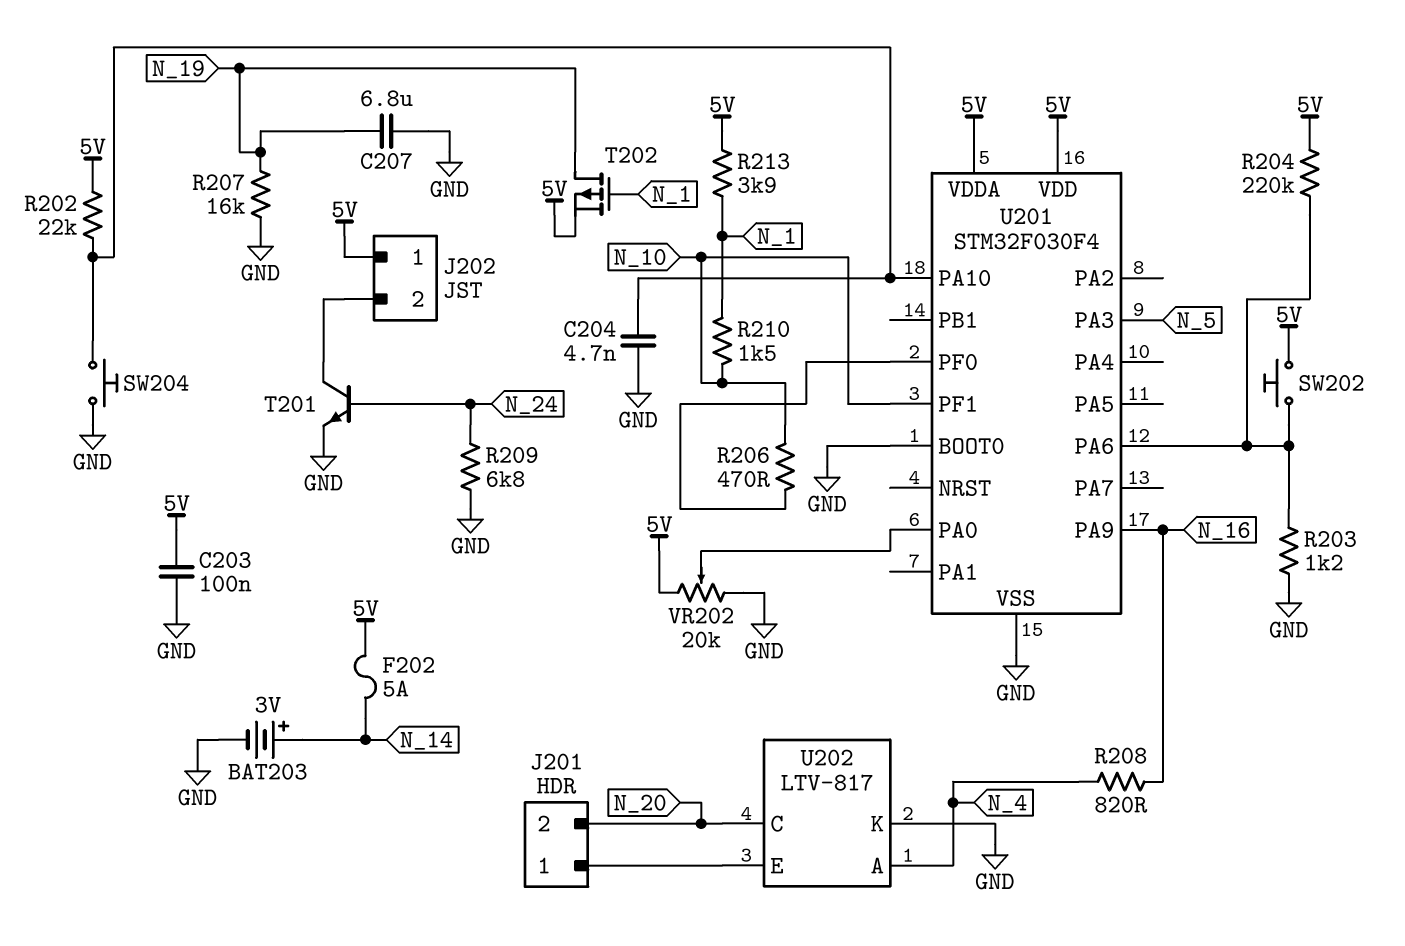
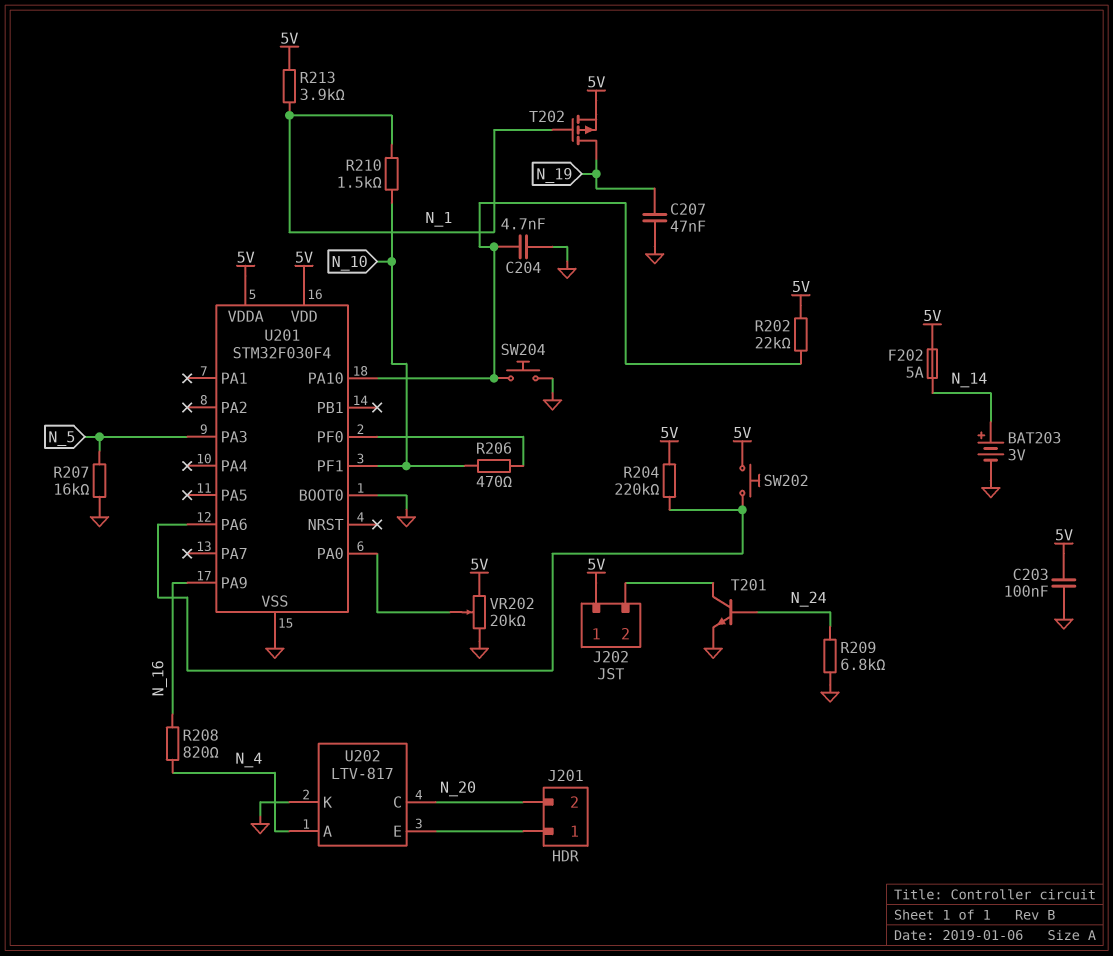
C207: 6.8uF (GND, N_19) -> 47nF (GND, N_19)
R203: 1.2k (GND, U201/PA6) -> none
R207: 16k (GND, N_19) -> 16k (GND, N_5)

